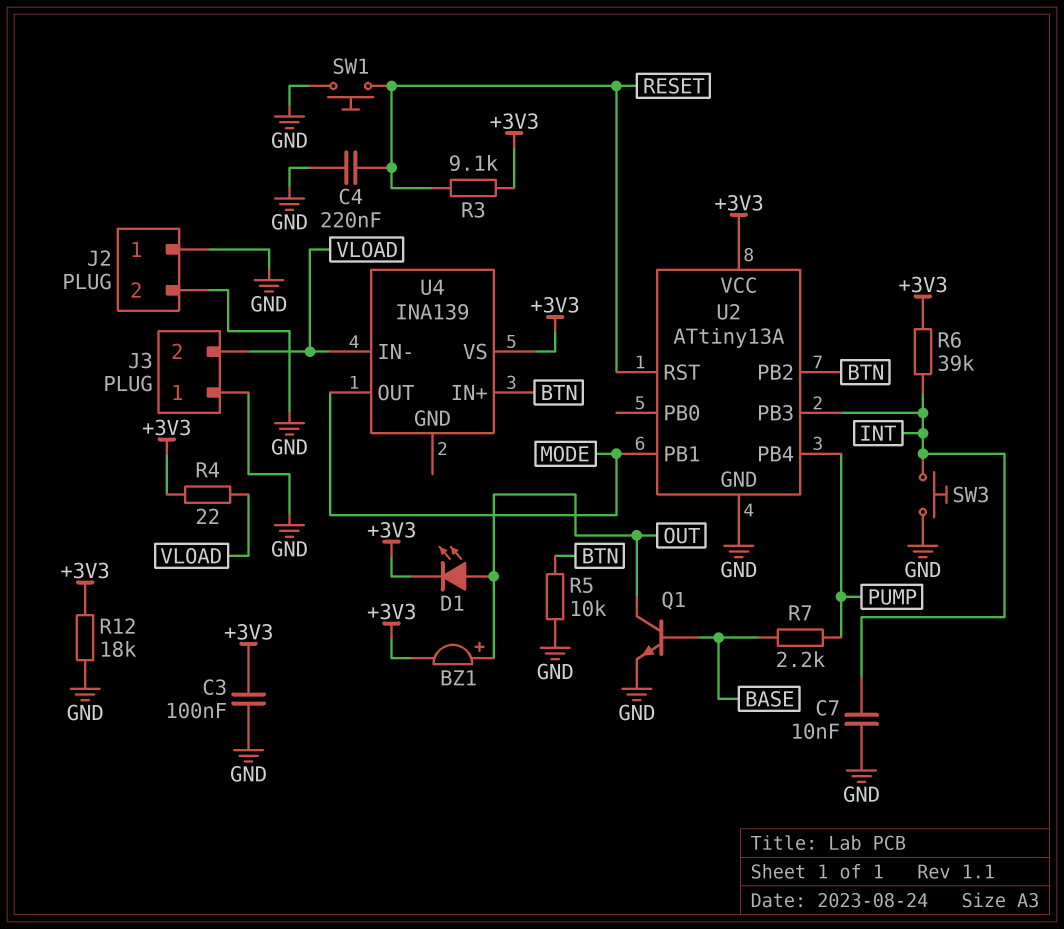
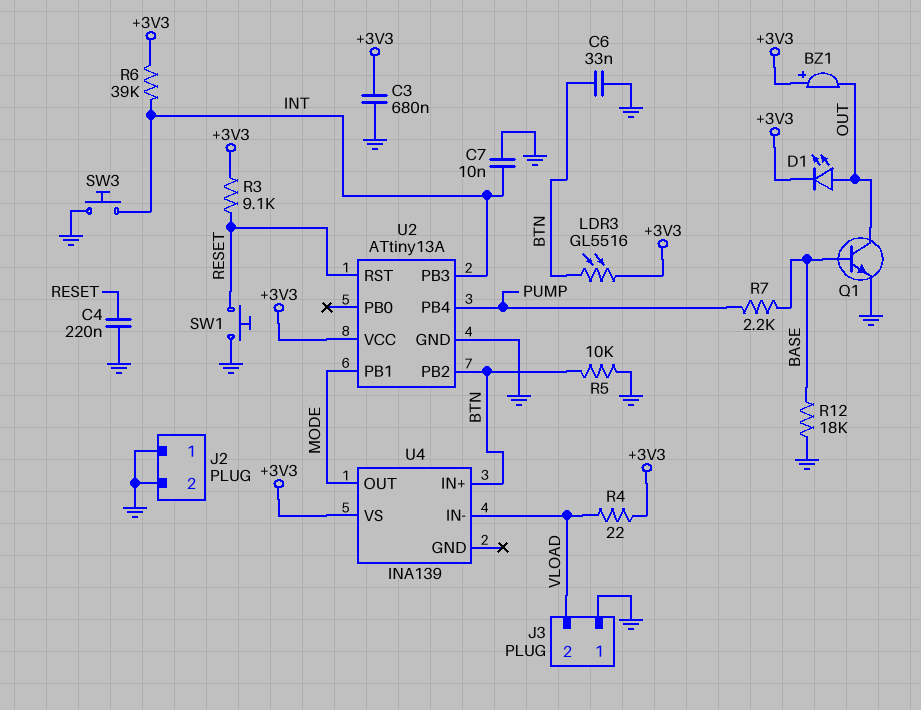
BZ1: buzzer (plus OUT, minus +3V3) -> buzzer (plus +3V3, minus OUT)
C3: 100nF (+3V3, GND) -> 680nF (+3V3, GND)
C6: none -> 33nF (BTN, GND)
LDR3: none -> GL5516 (+3V3, BTN)
R12: 18k (+3V3, GND) -> 18k (BASE, GND)

